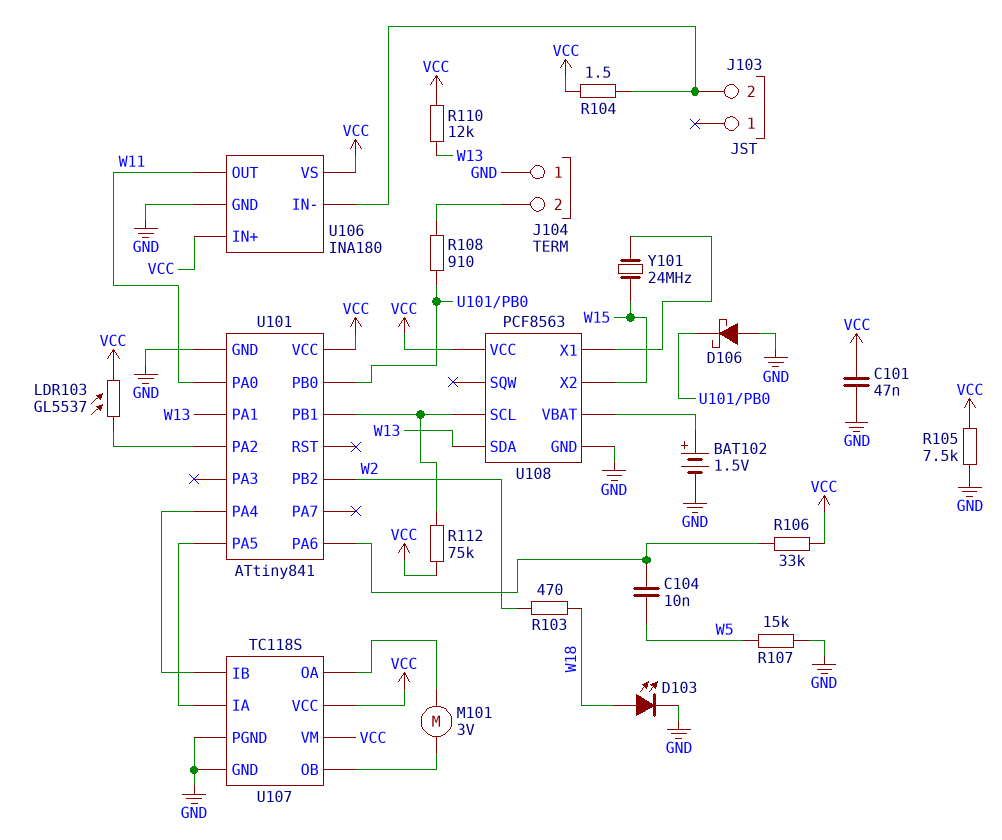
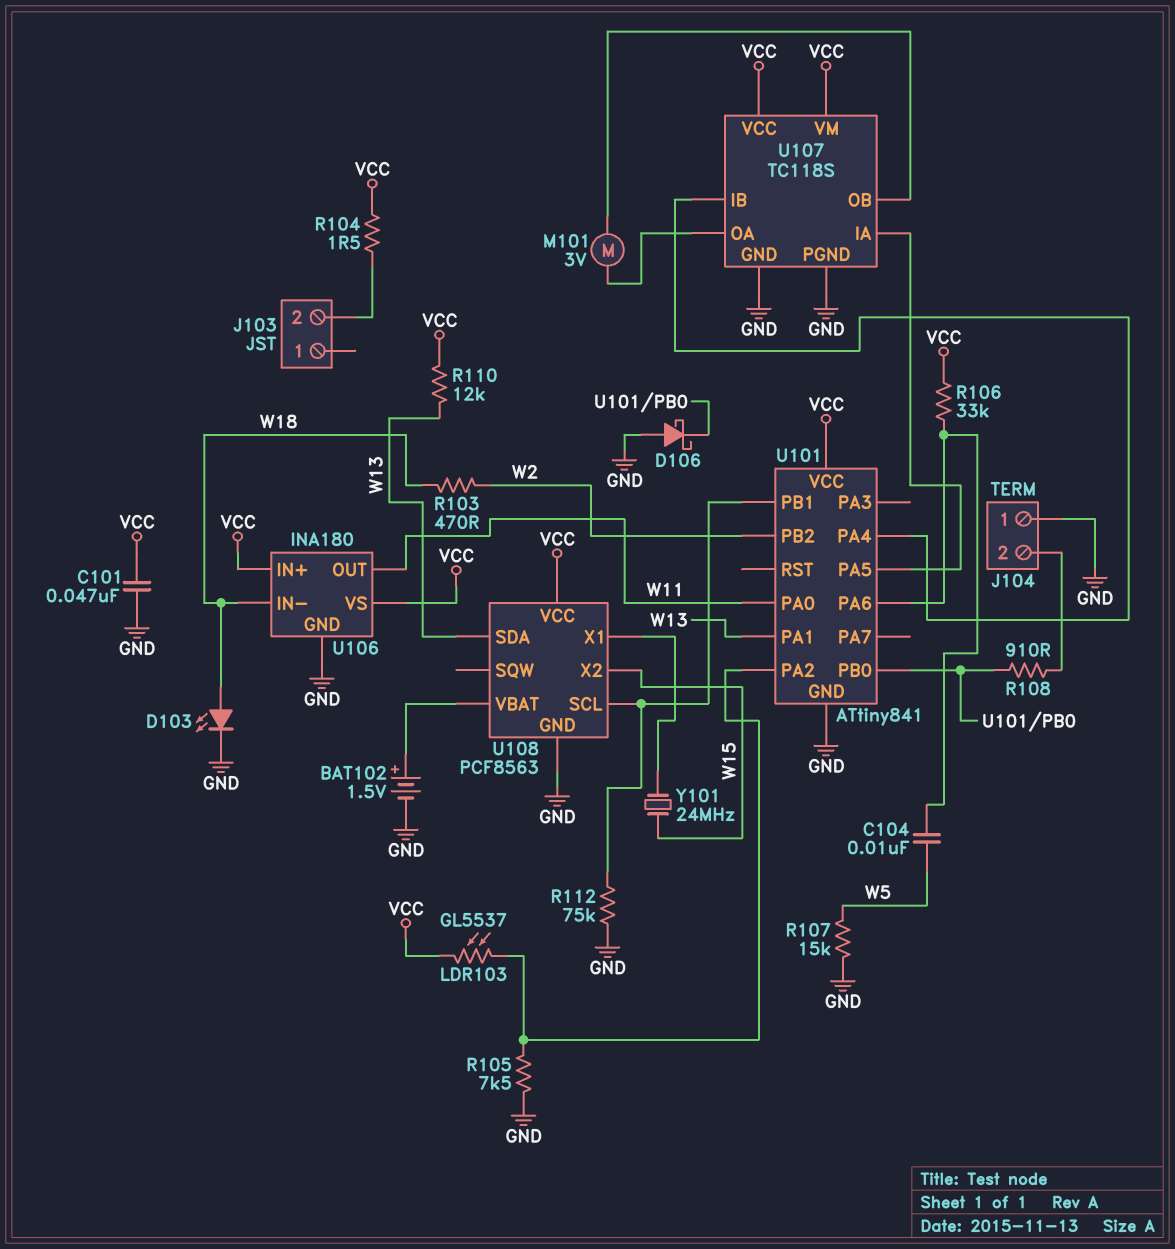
R105: 7.5k (GND, VCC) -> 7.5k (GND, U101/PA2)
R112: 75k (U101/PB1, VCC) -> 75k (GND, U101/PB1)
U106 pin IN-: J103/2 -> W18

